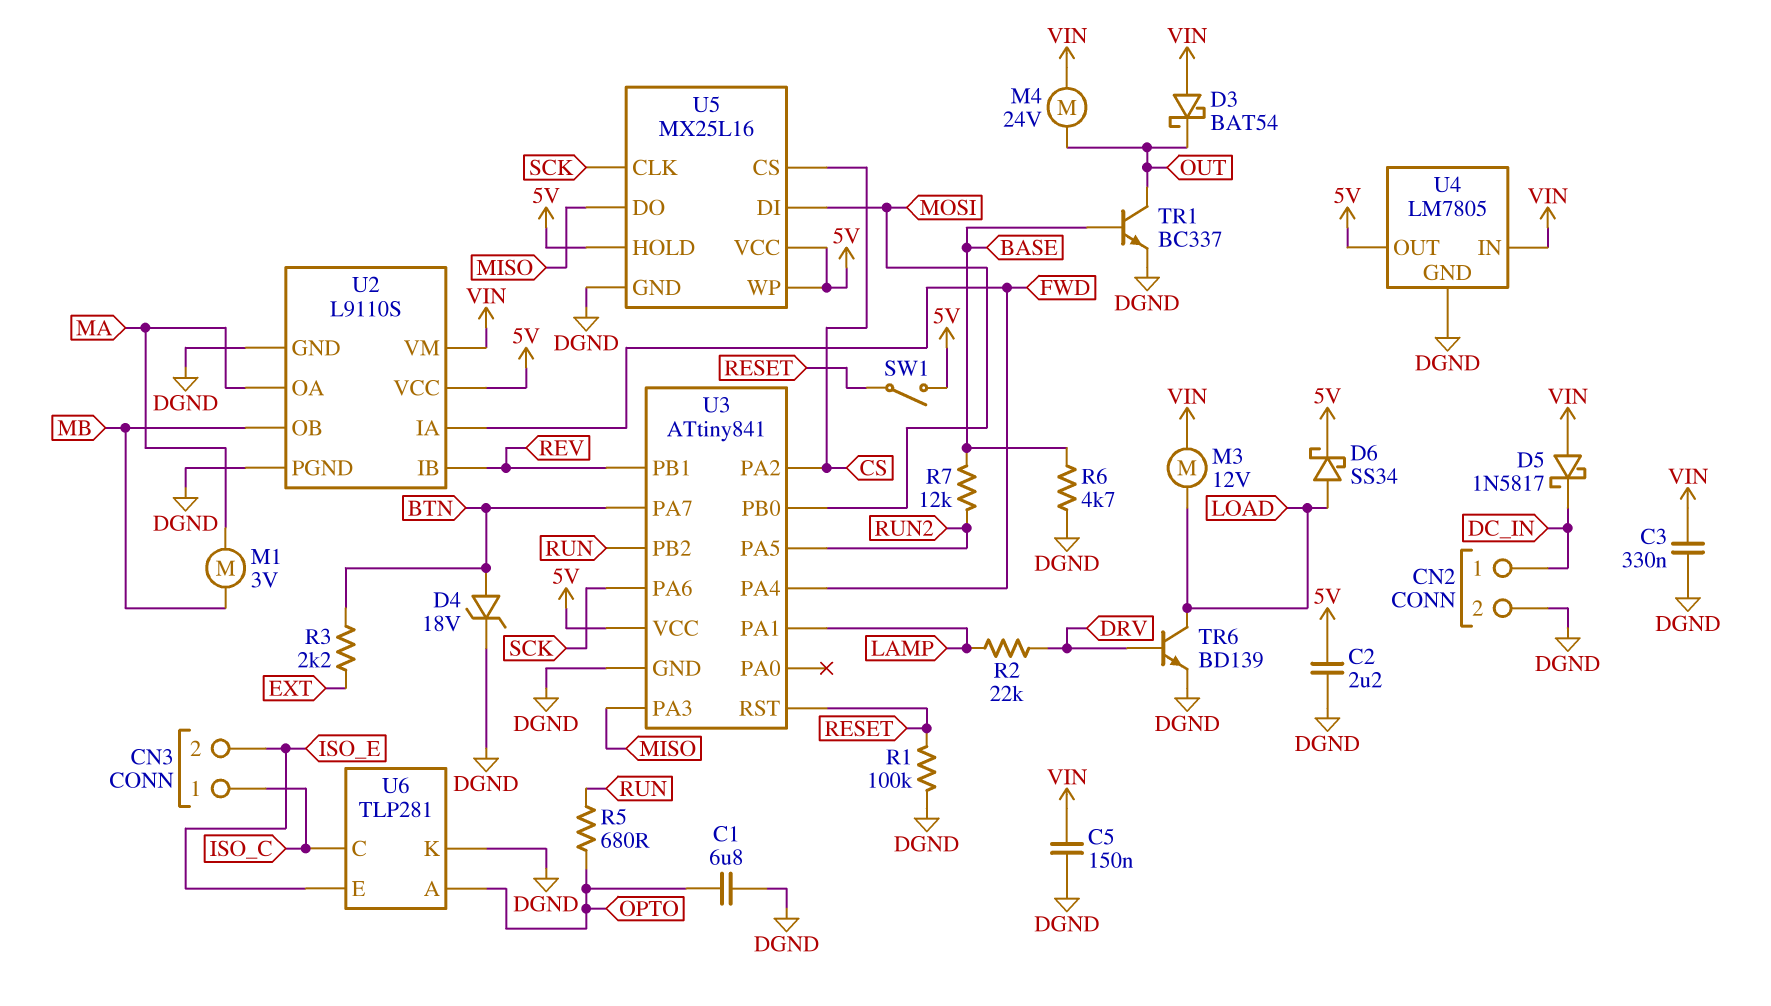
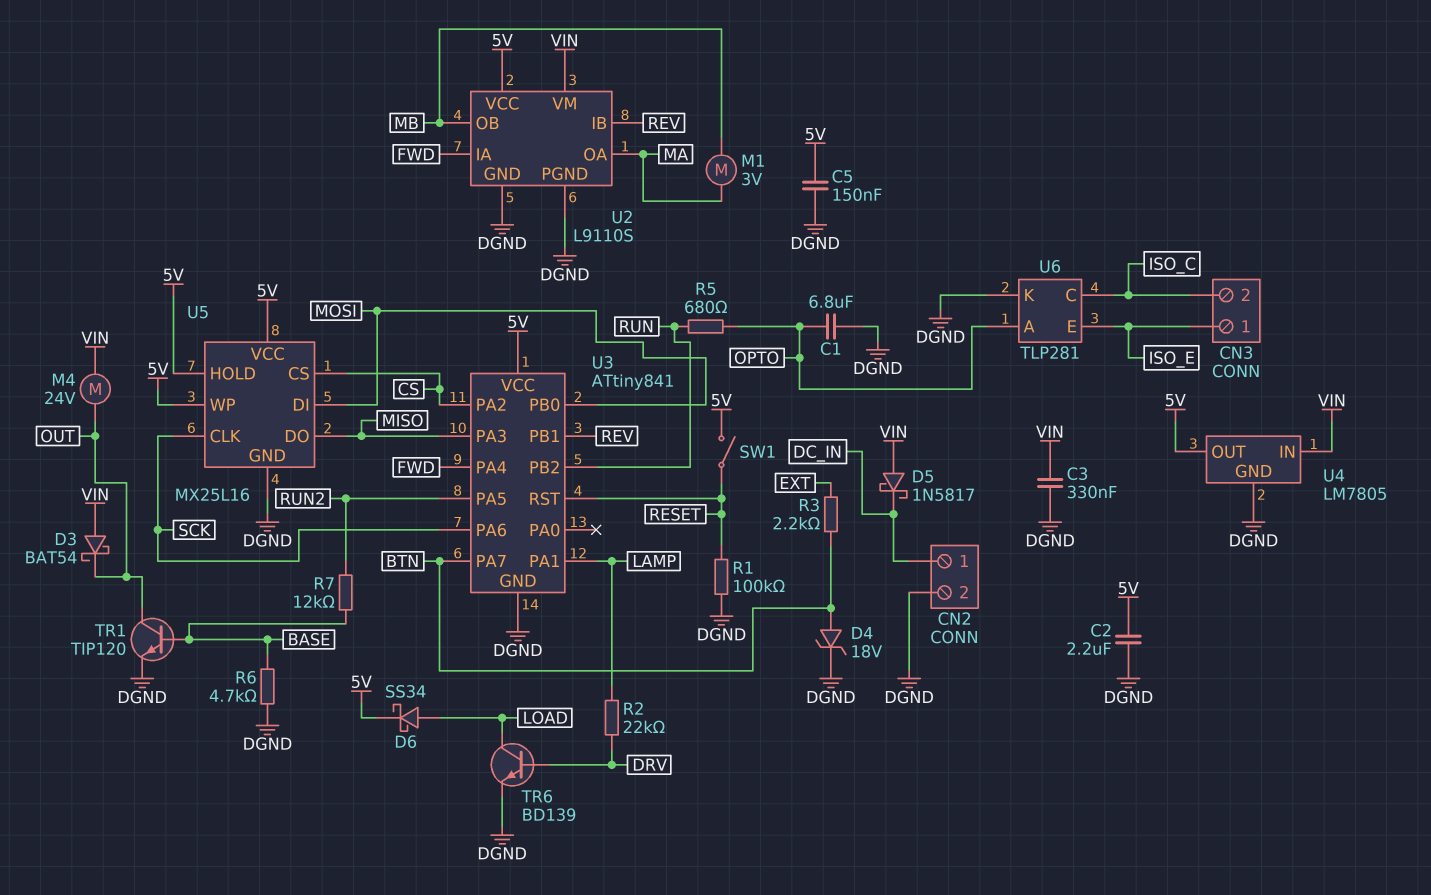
C5: 150nF (DGND, VIN) -> 150nF (5V, DGND)
CN3 pin 1: ISO_C -> ISO_E
CN3 pin 2: ISO_E -> ISO_C
M3: motor 12V (LOAD, VIN) -> none
TR1: NPN BC337 (B BASE, C OUT, E DGND) -> NPN TIP120 (B BASE, C OUT, E DGND)

